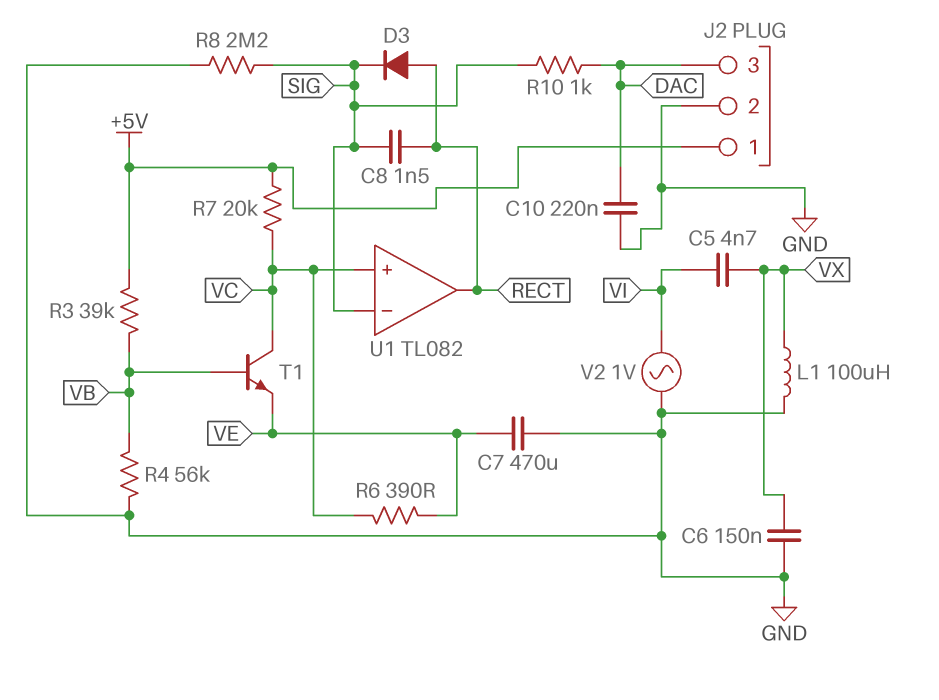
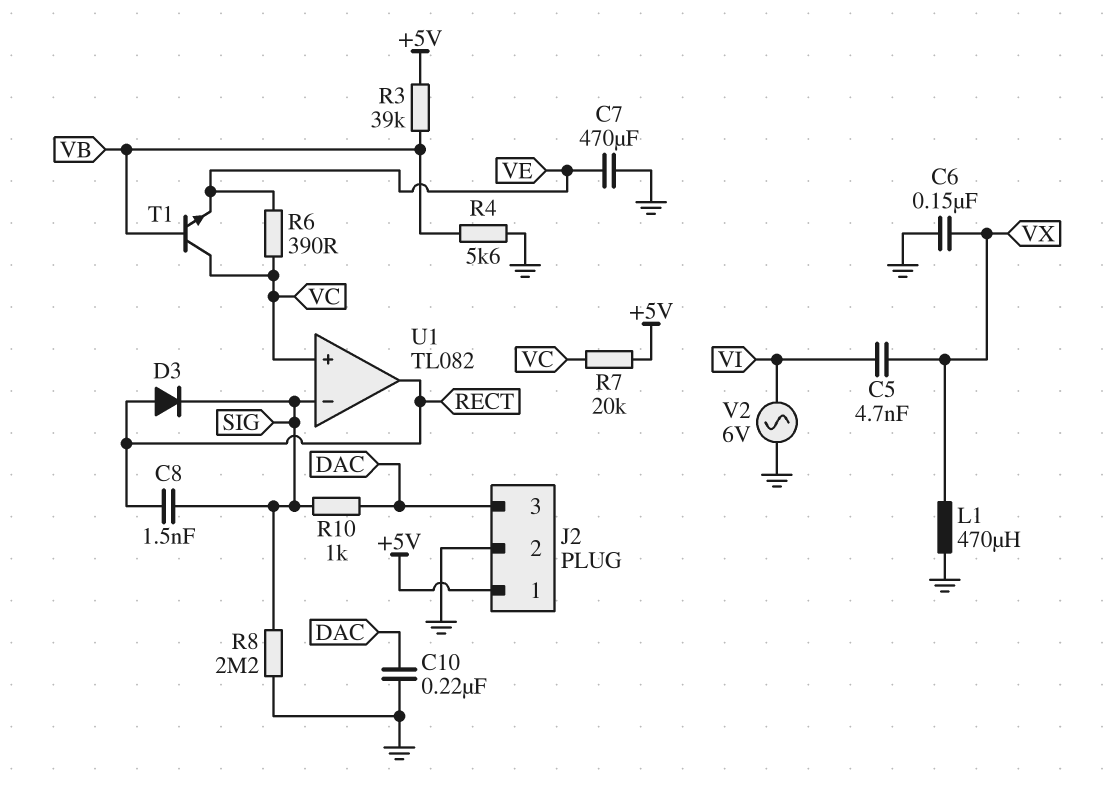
L1: 100uH (GND, VX) -> 470uH (GND, VX)
R4: 56k (GND, VB) -> 5.6k (GND, VB)
V2: AC 1V (GND, VI) -> AC 6V (GND, VI)

